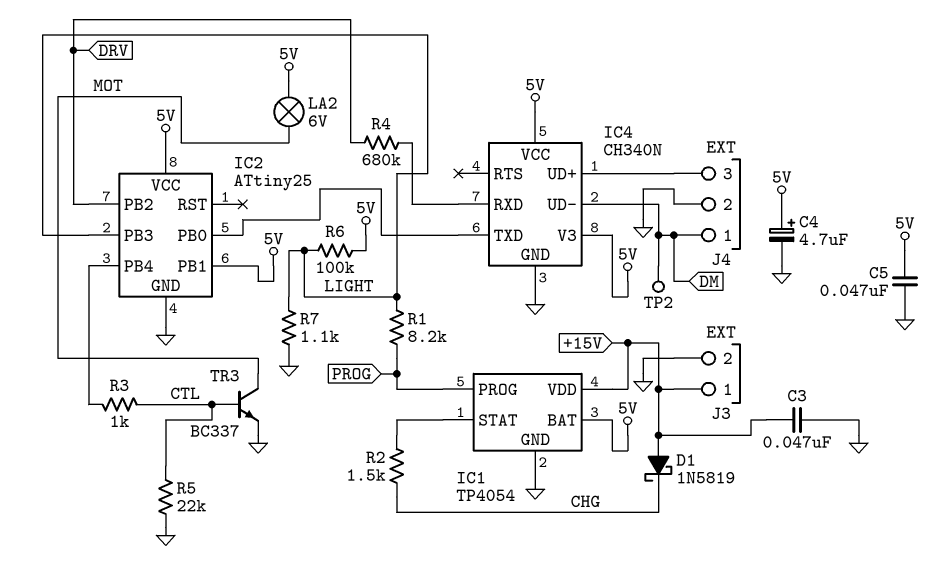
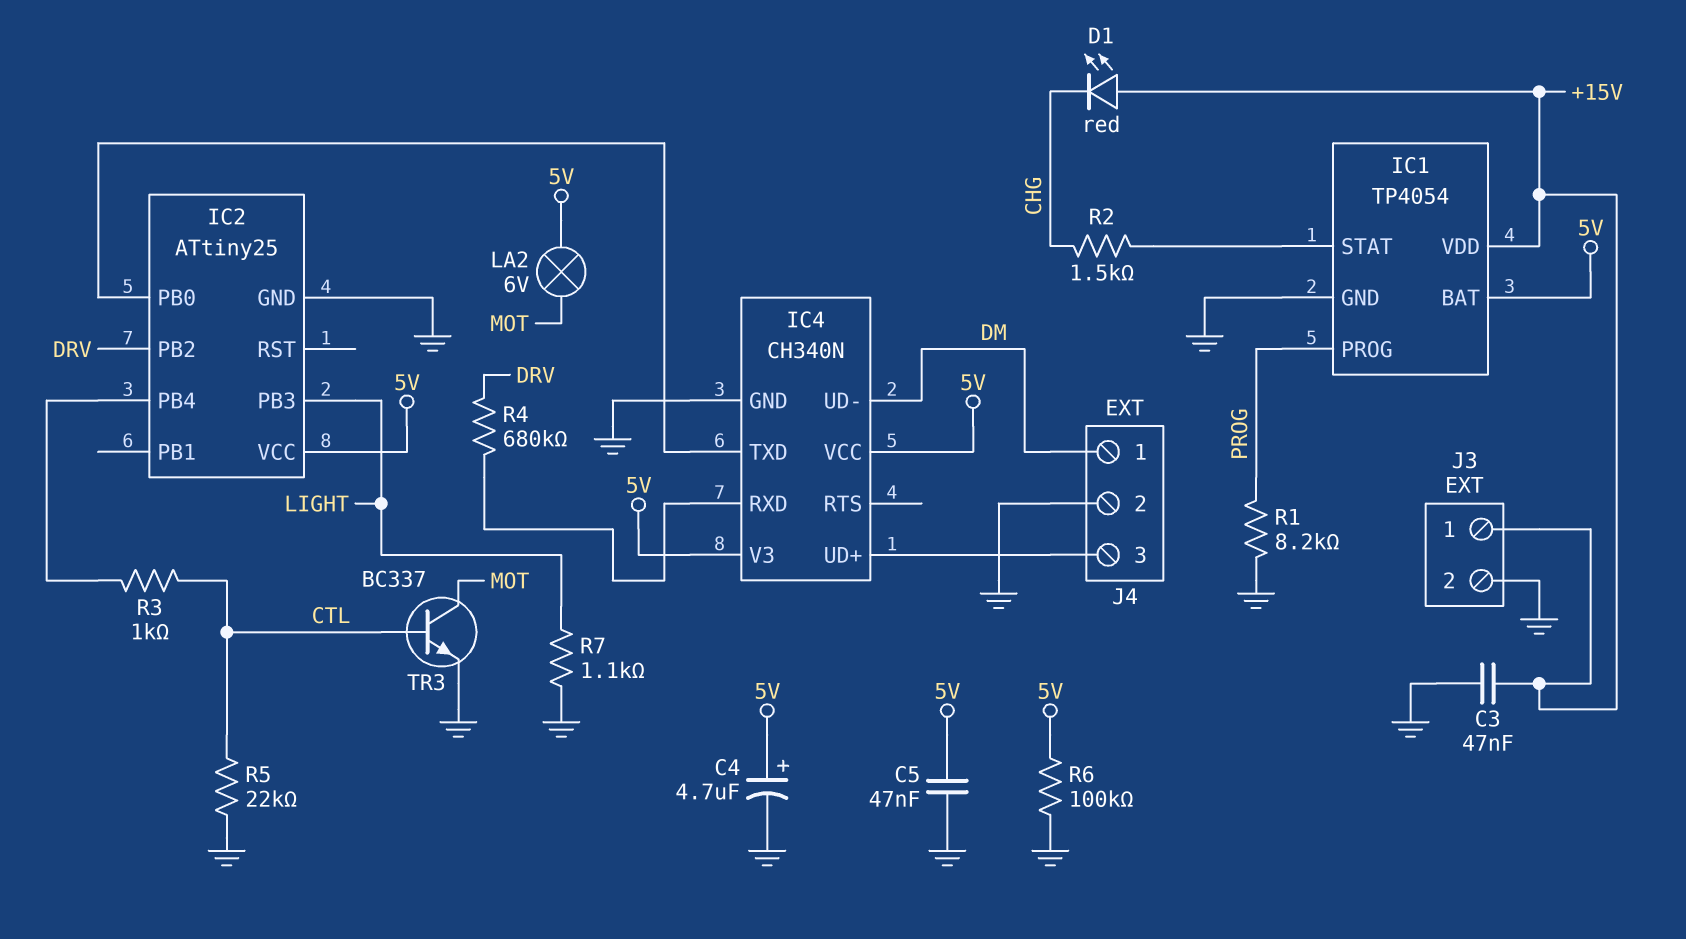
D1: schottky 1N5819 (A +15V, K CHG) -> LED red (A +15V, K CHG)
IC2 pin PB1: 5V -> none
R1: 8.2k (LIGHT, PROG) -> 8.2k (GND, PROG)
R6: 100k (5V, LIGHT) -> 100k (5V, GND)
TP2: test point (DM) -> none

